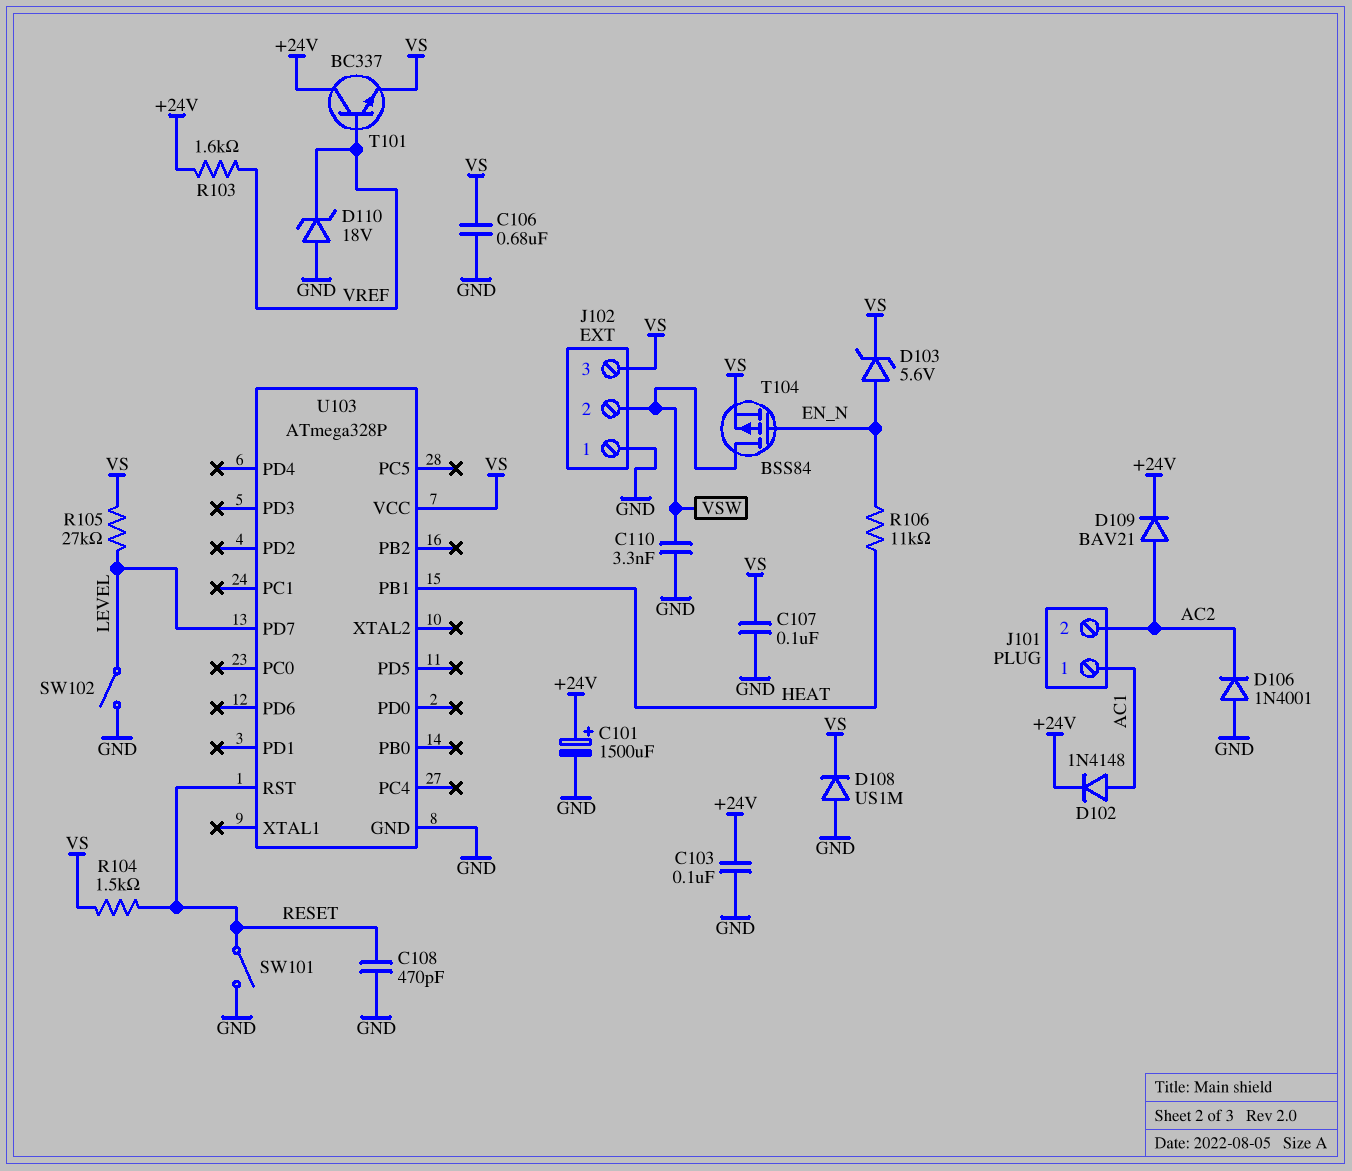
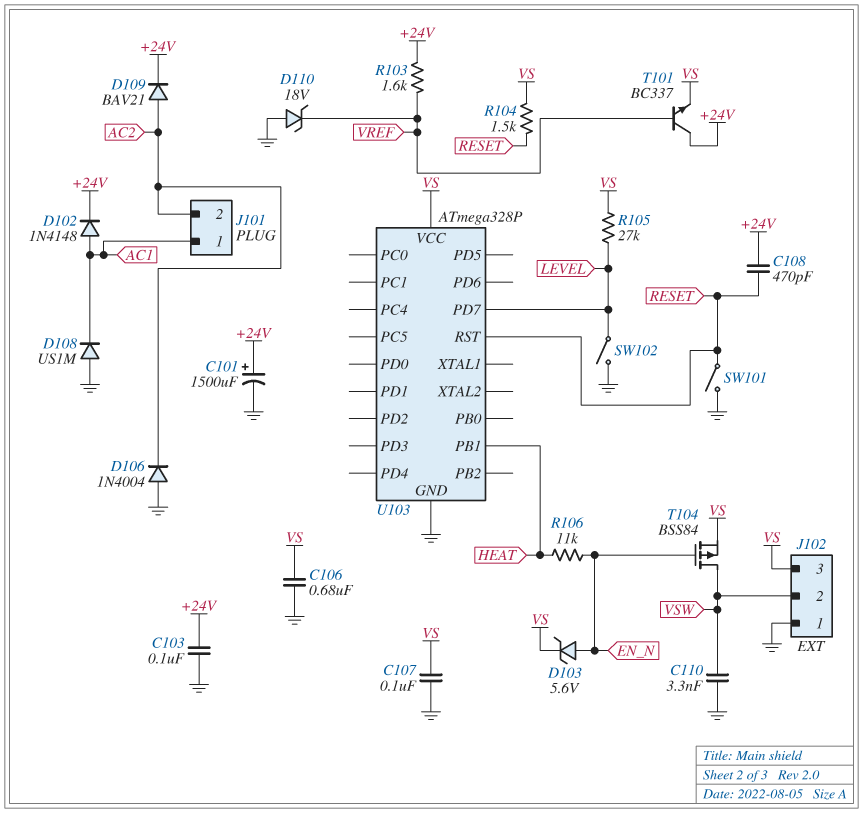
C108: 470pF (GND, RESET) -> 470pF (+24V, RESET)
D106: diode 1N4001 (A GND, K AC2) -> diode 1N4004 (A GND, K AC2)
D108: diode US1M (A GND, K VS) -> diode US1M (A GND, K AC1)

